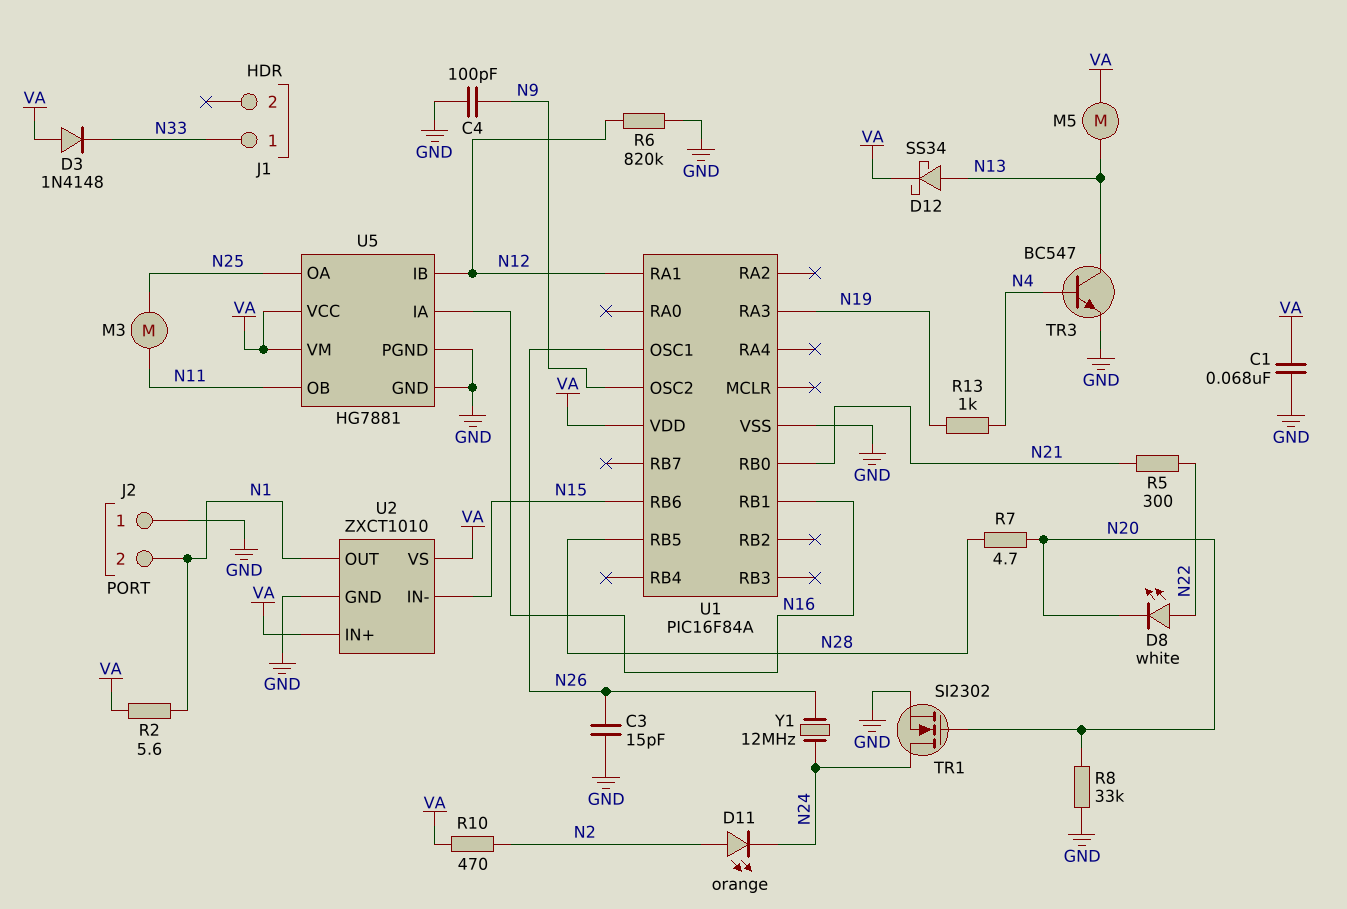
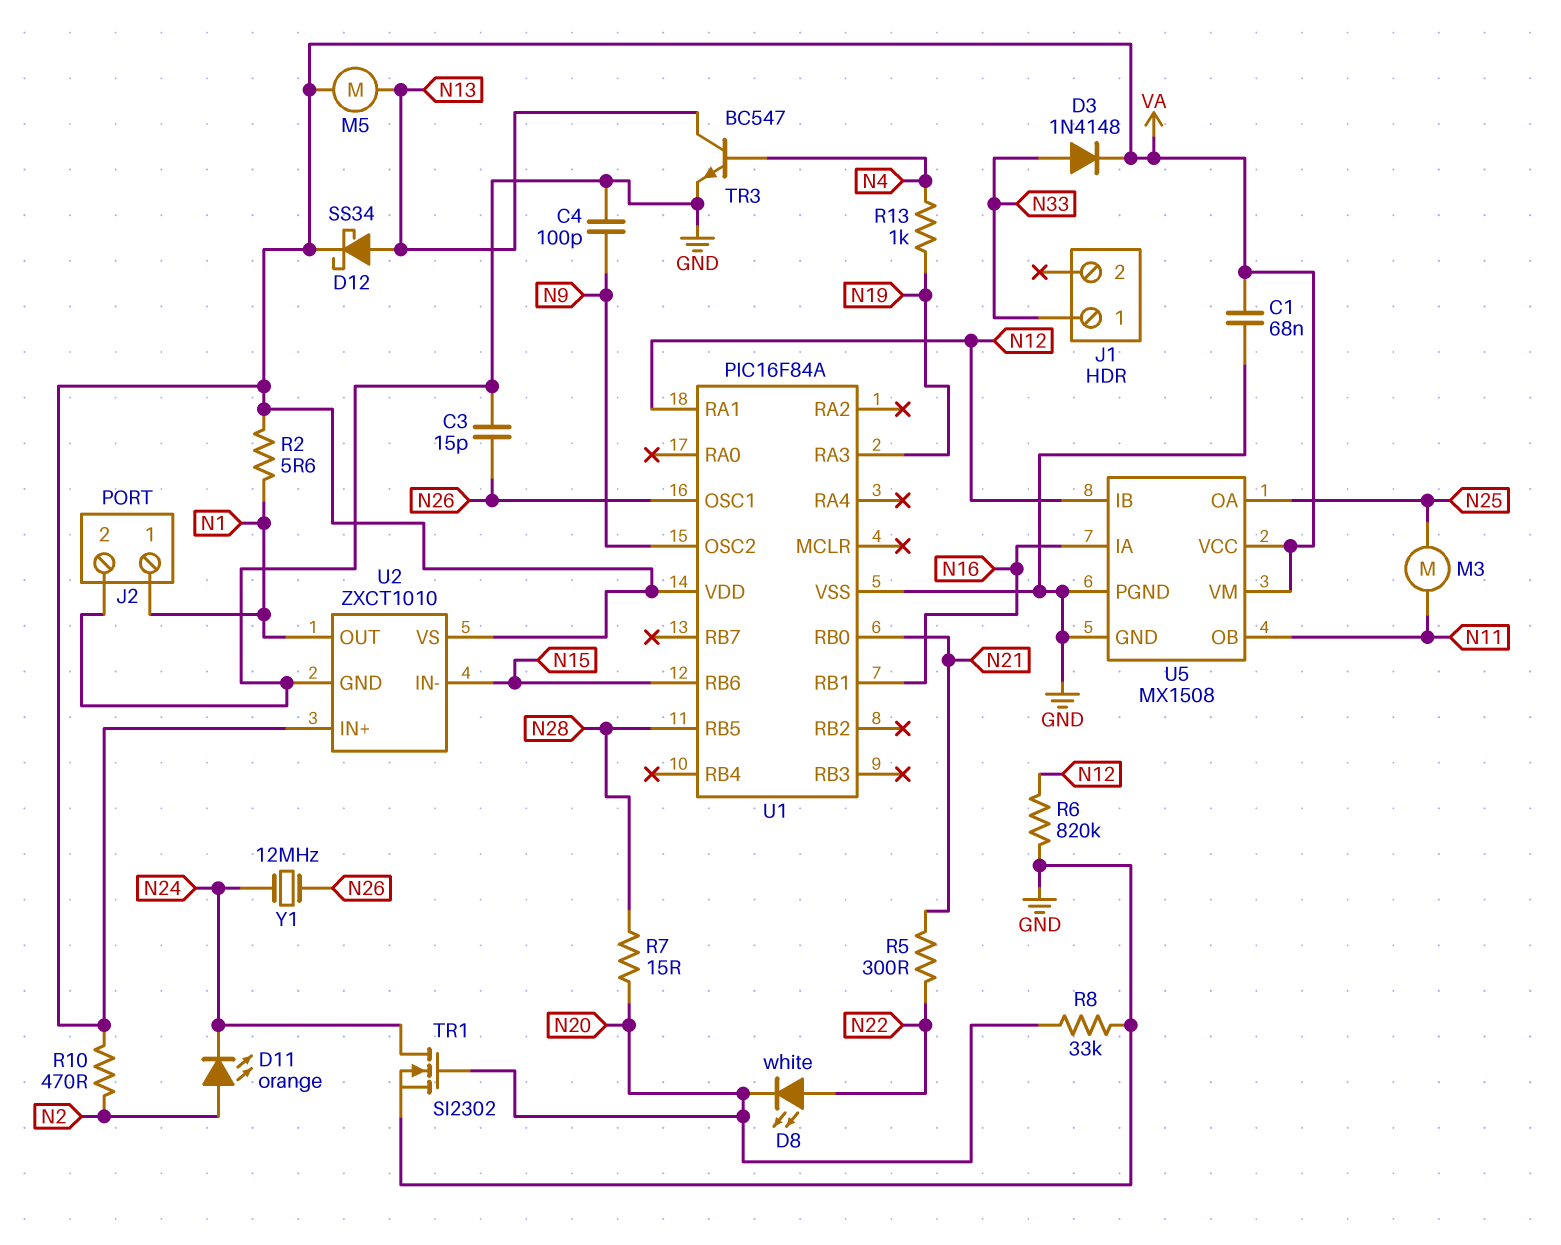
D3: diode 1N4148 (A VA, K N33) -> diode 1N4148 (A N33, K VA)
J2 pin 1: GND -> N1
J2 pin 2: N1 -> GND
R7: 4.7 (N20, N28) -> 15 (N20, N28)
U5: HG7881 -> MX1508

